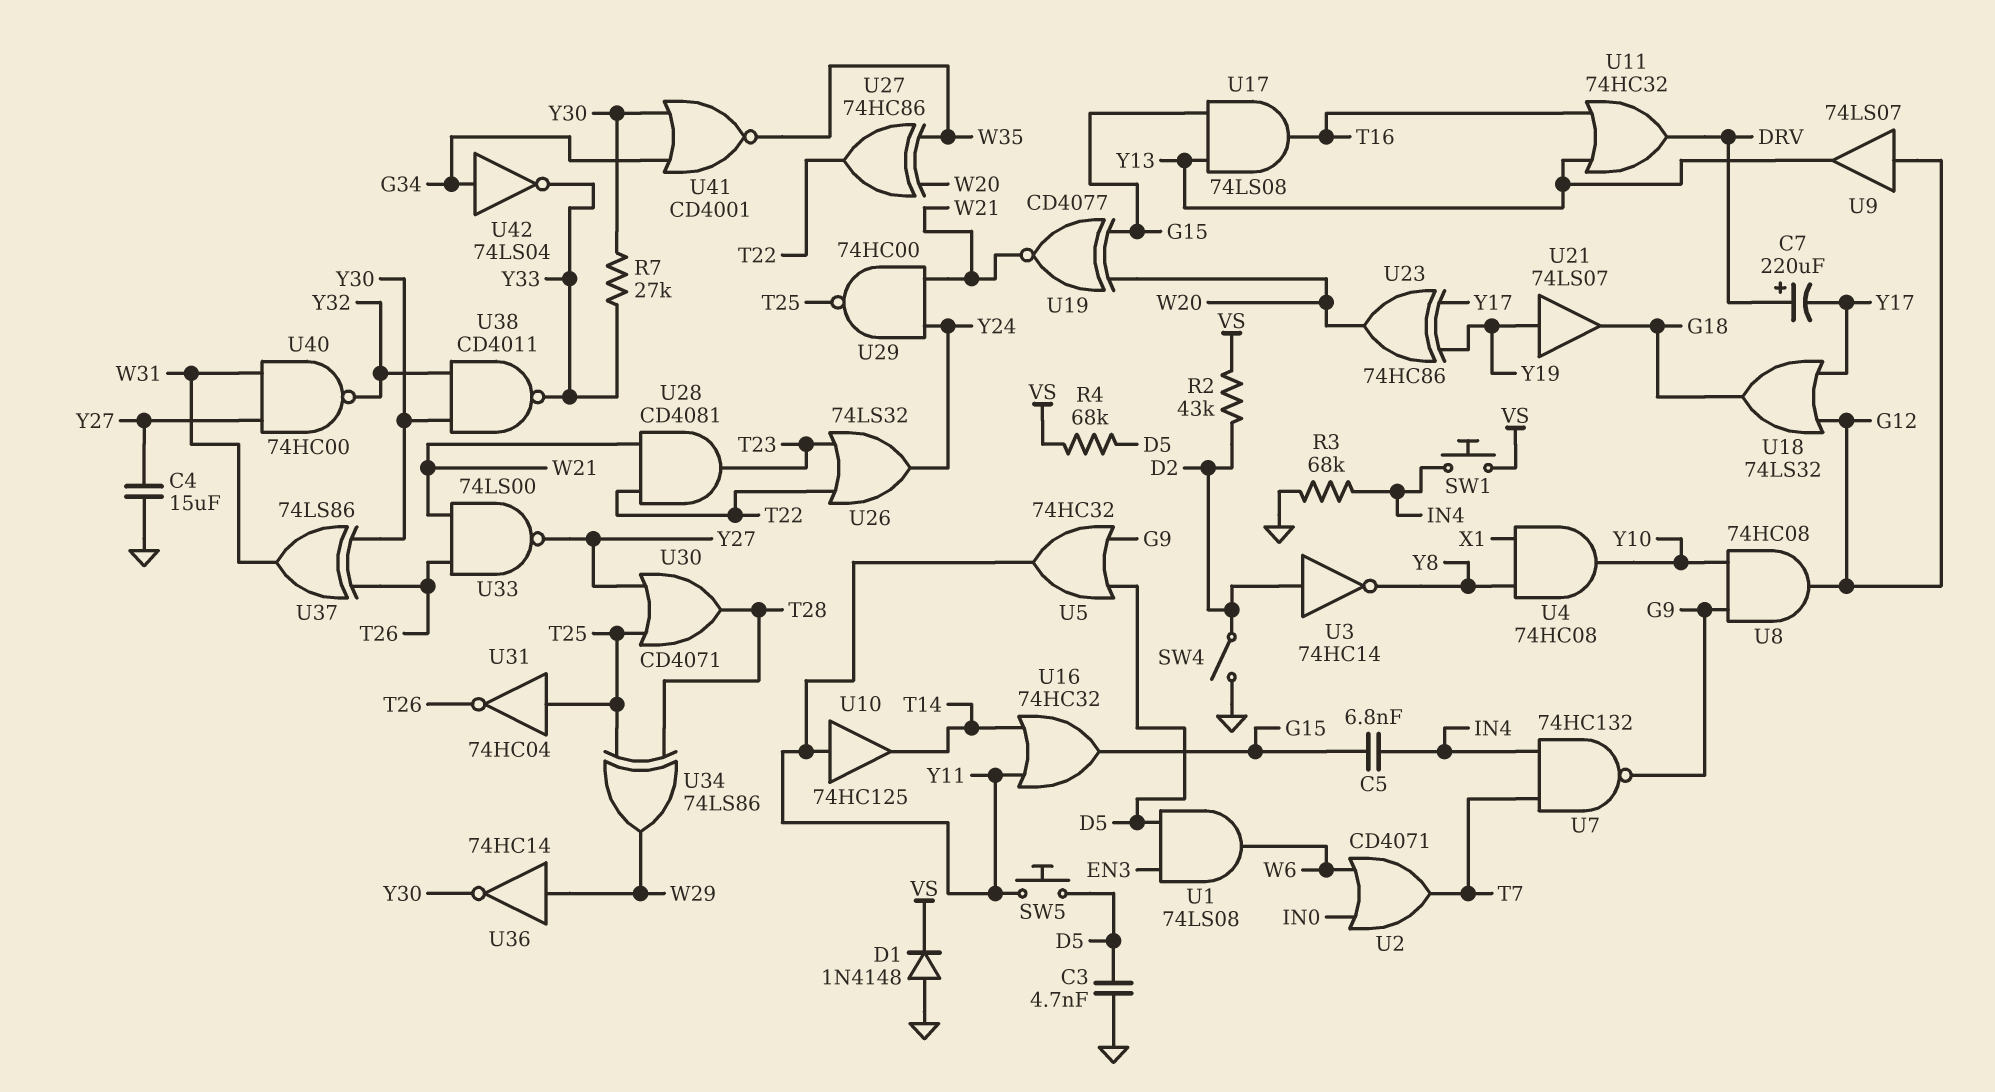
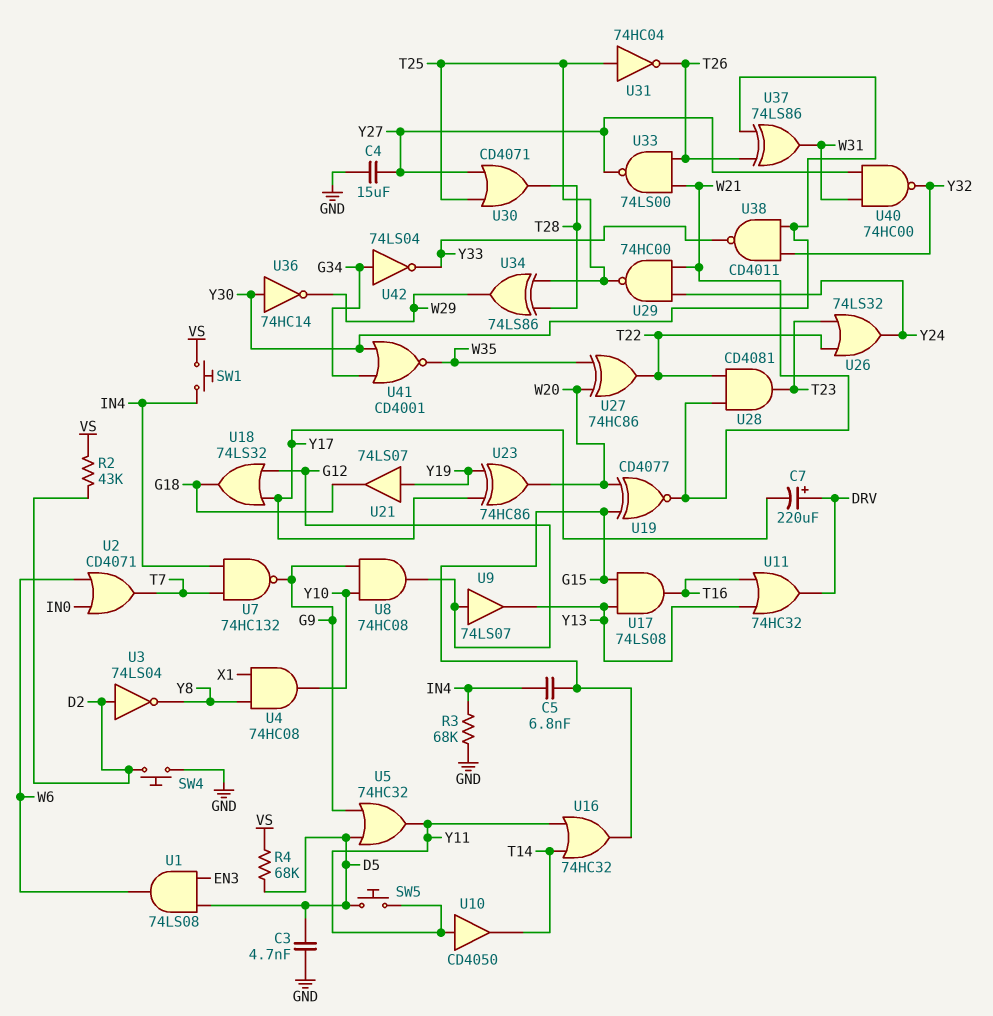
D1: diode 1N4148 (A GND, K VS) -> none
R7: 27k (Y30, Y33) -> none
SW4: switch (D2, GND) -> button (D2, GND)
U3: NOT 74HC14 (in D2, out Y8) -> NOT 74LS04 (in D2, out Y8)
U10: buffer 74HC125 (in Y11, out T14) -> buffer CD4050 (in Y11, out T14)
U36: NOT 74HC14 (in W29, out Y30) -> NOT 74HC14 (in Y30, out W29)

